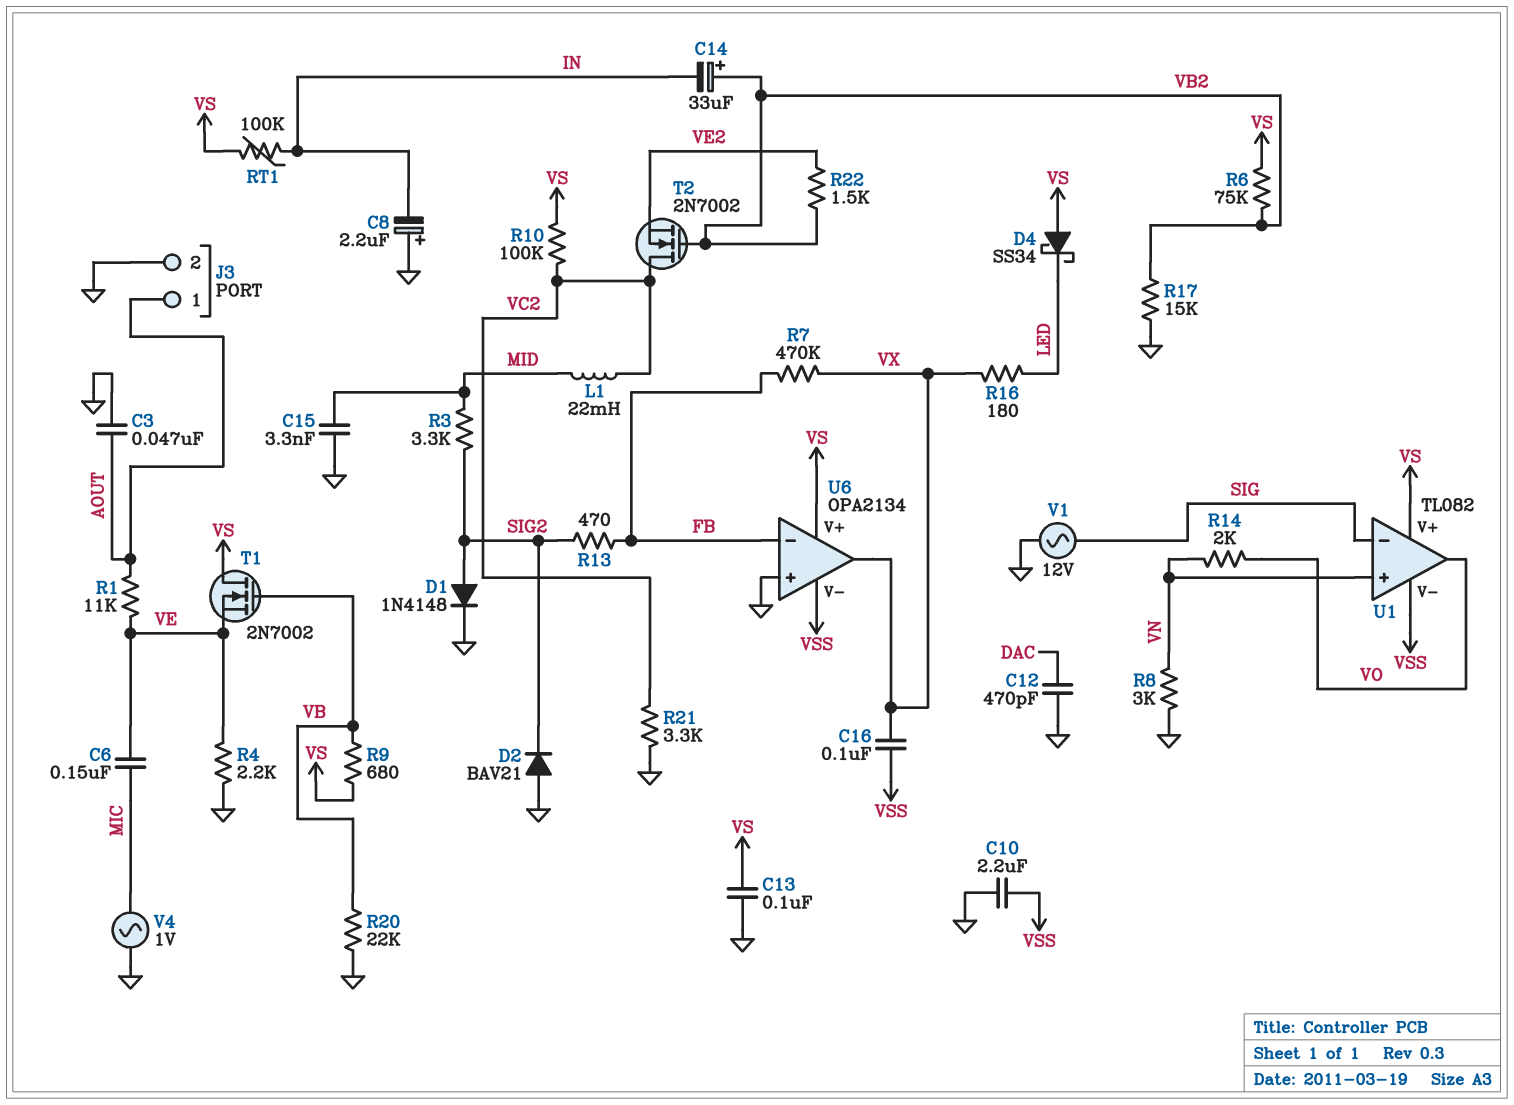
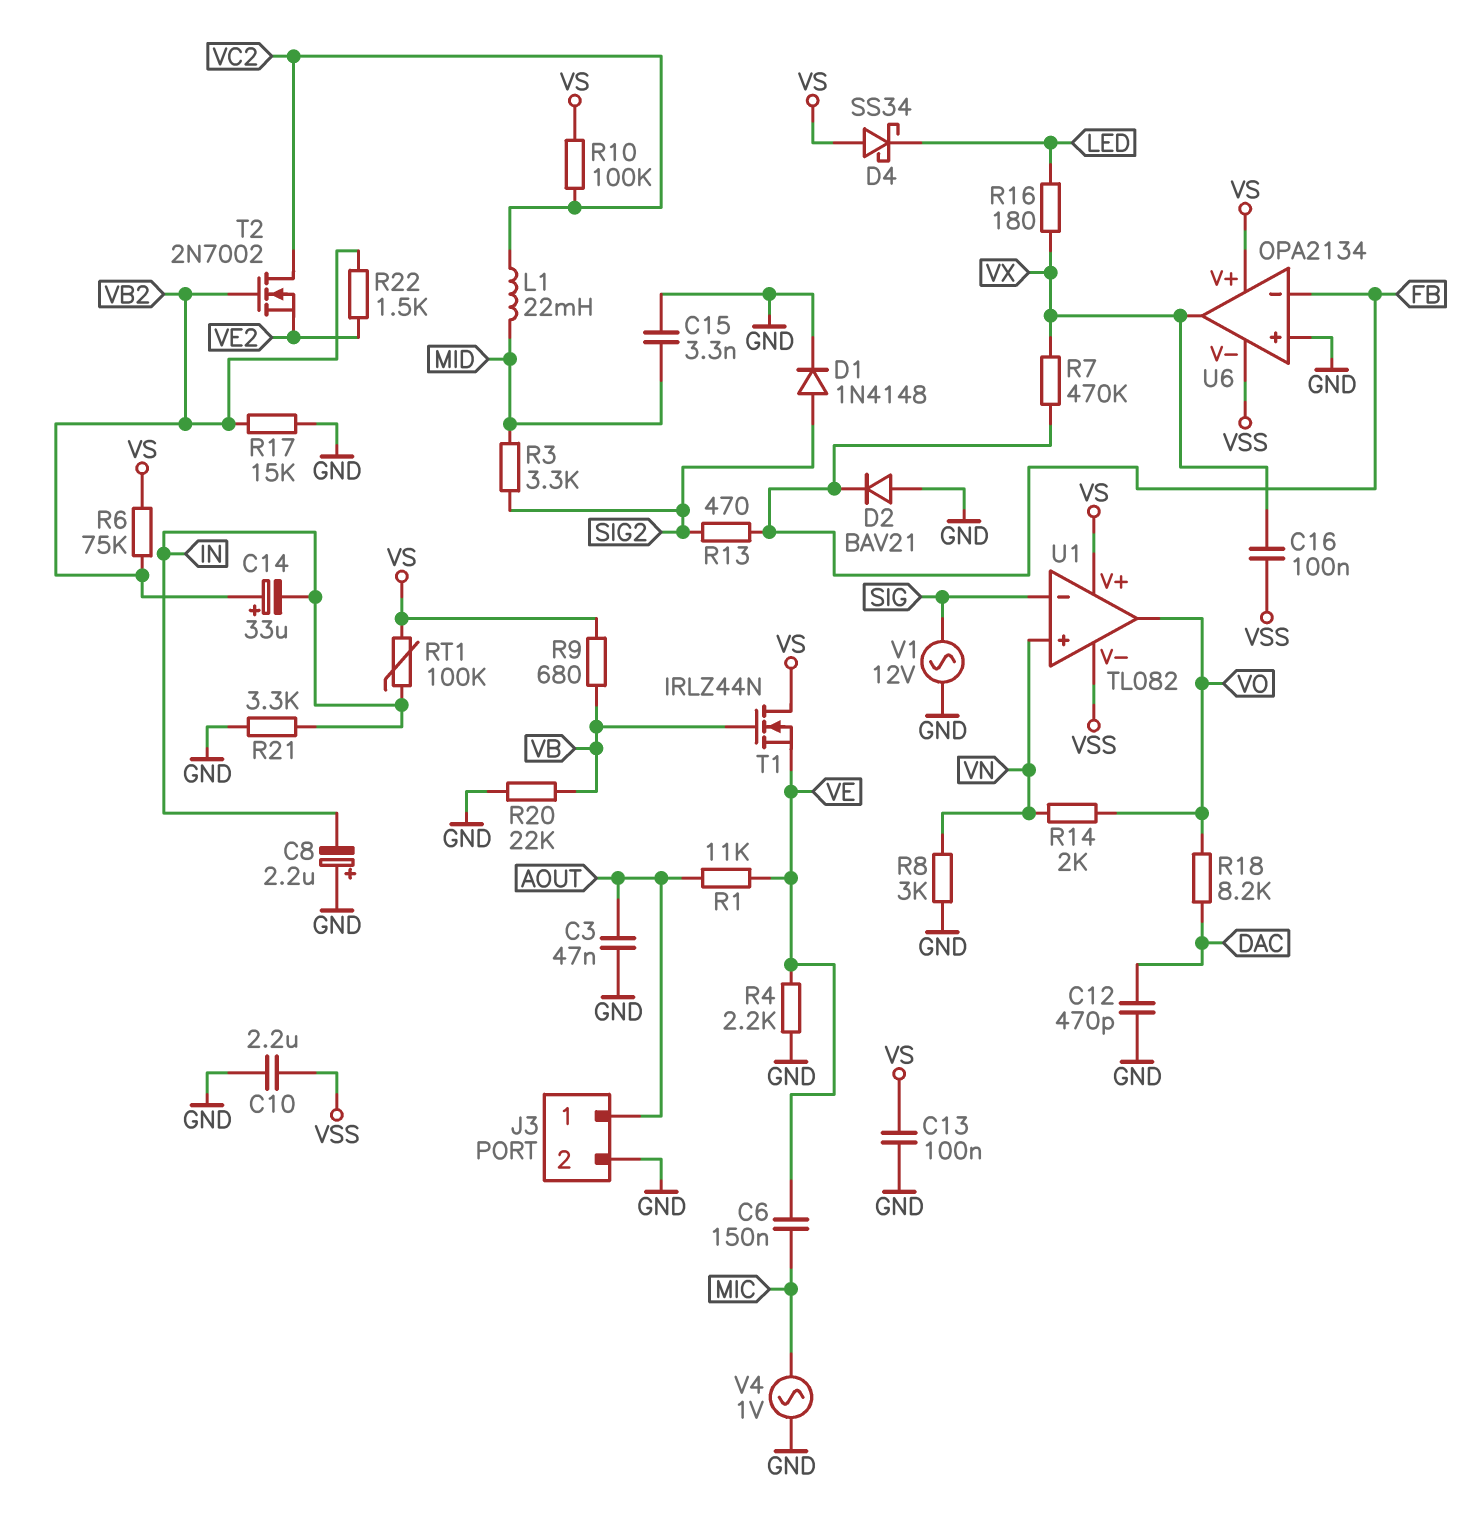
D2: diode BAV21 (A GND, K SIG2) -> diode BAV21 (A GND, K FB)
R18: none -> 8.2k (DAC, VO)
R21: 3.3k (GND, VC2) -> 3.3k (GND, IN)
T1: NMOS 2N7002 (G VB, D VS, S VE) -> NMOS IRLZ44N (G VB, D VS, S VE)

